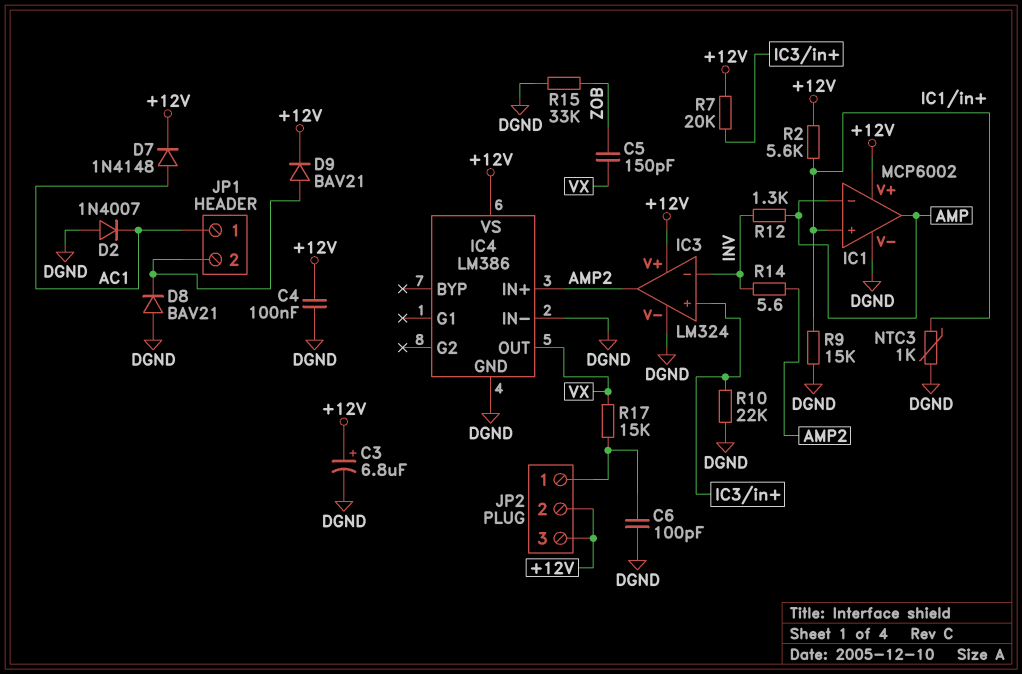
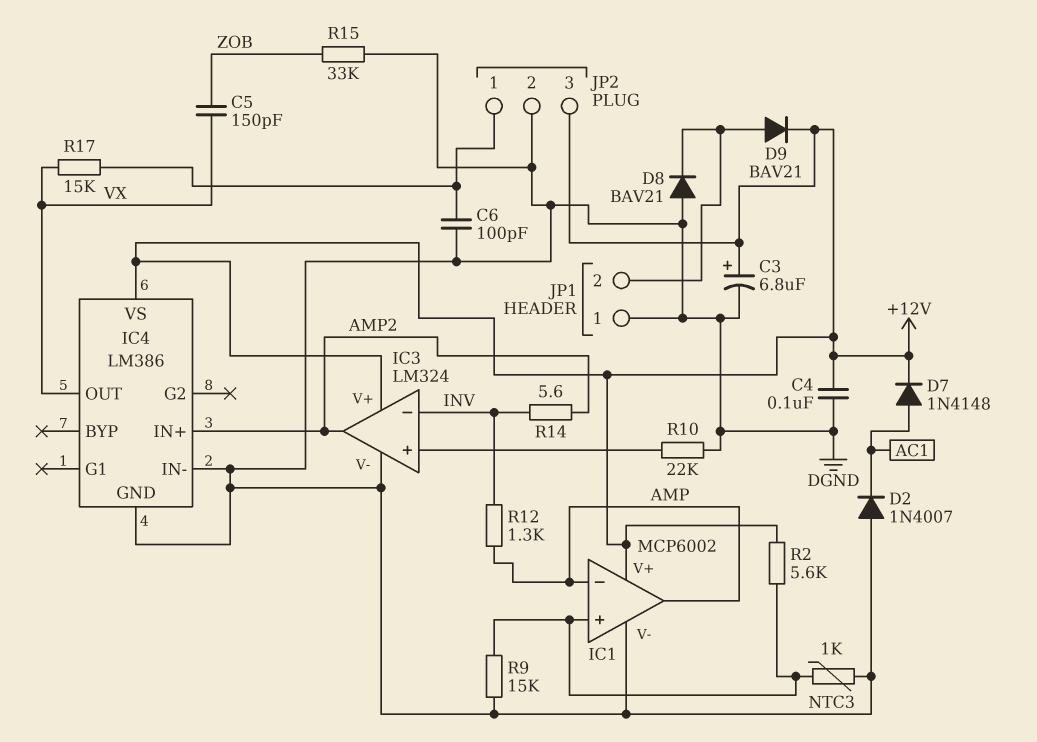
JP1 pin 1: AC1 -> DGND
JP2 pin 2: +12V -> DGND
R7: 20k (+12V, IC3/in+) -> none

